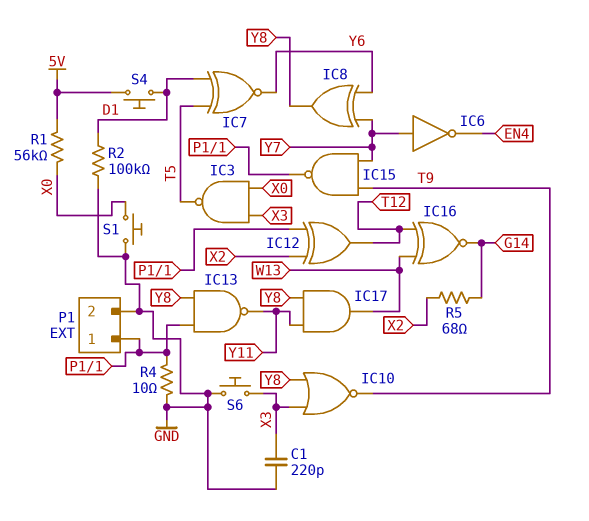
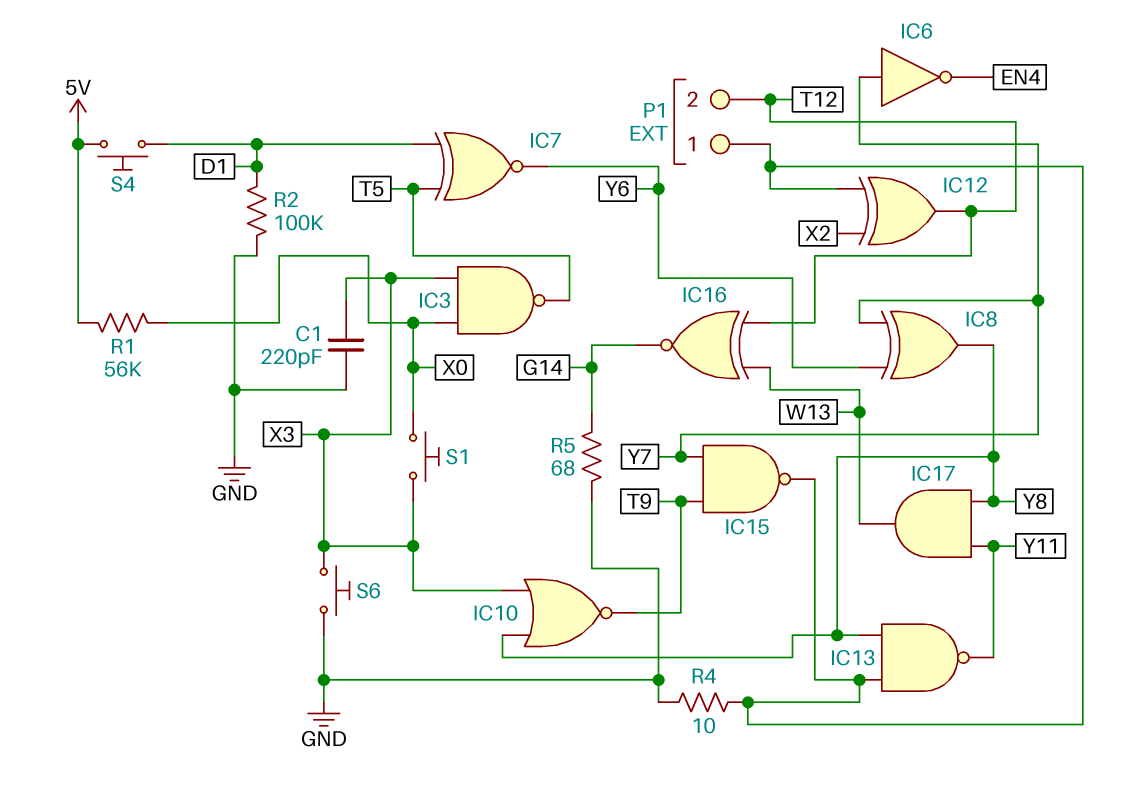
P1 pin 2: GND -> T12
R5: 68 (G14, X2) -> 68 (G14, GND)
S1: button (GND, X0) -> button (X0, X3)

